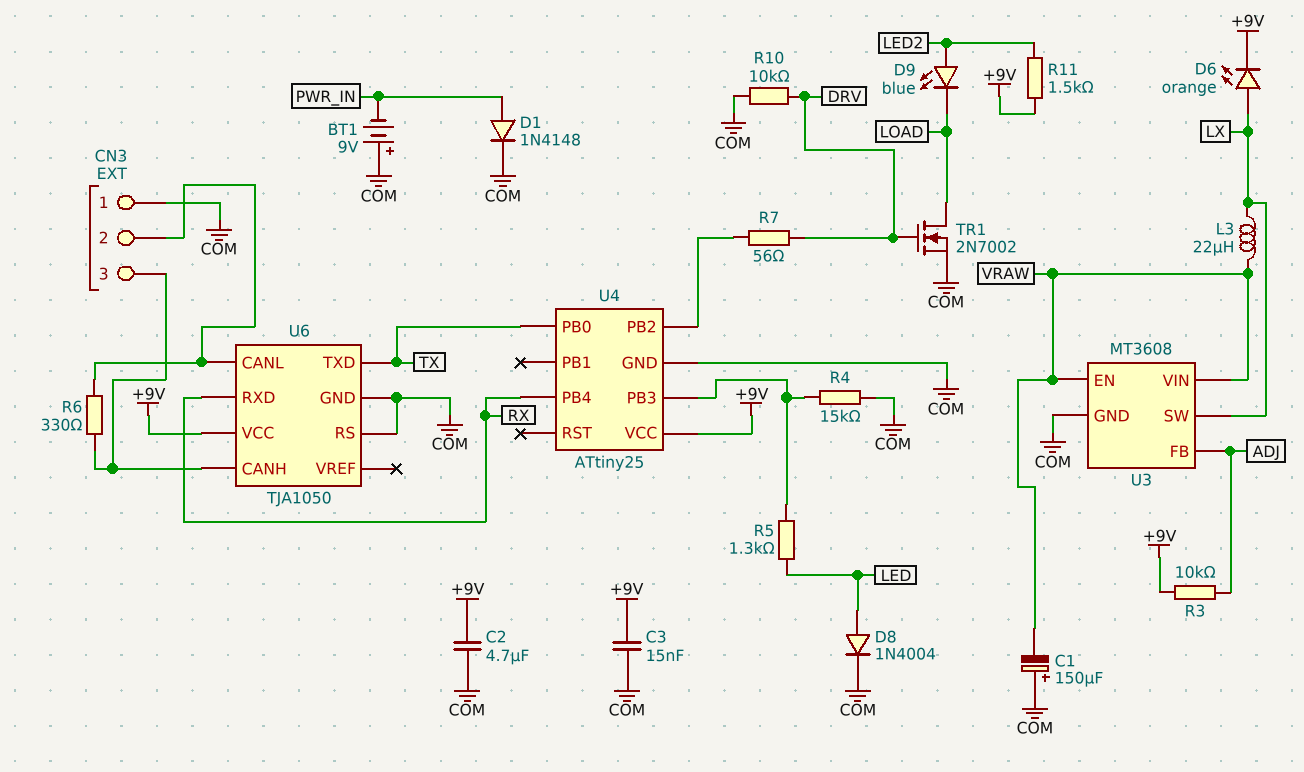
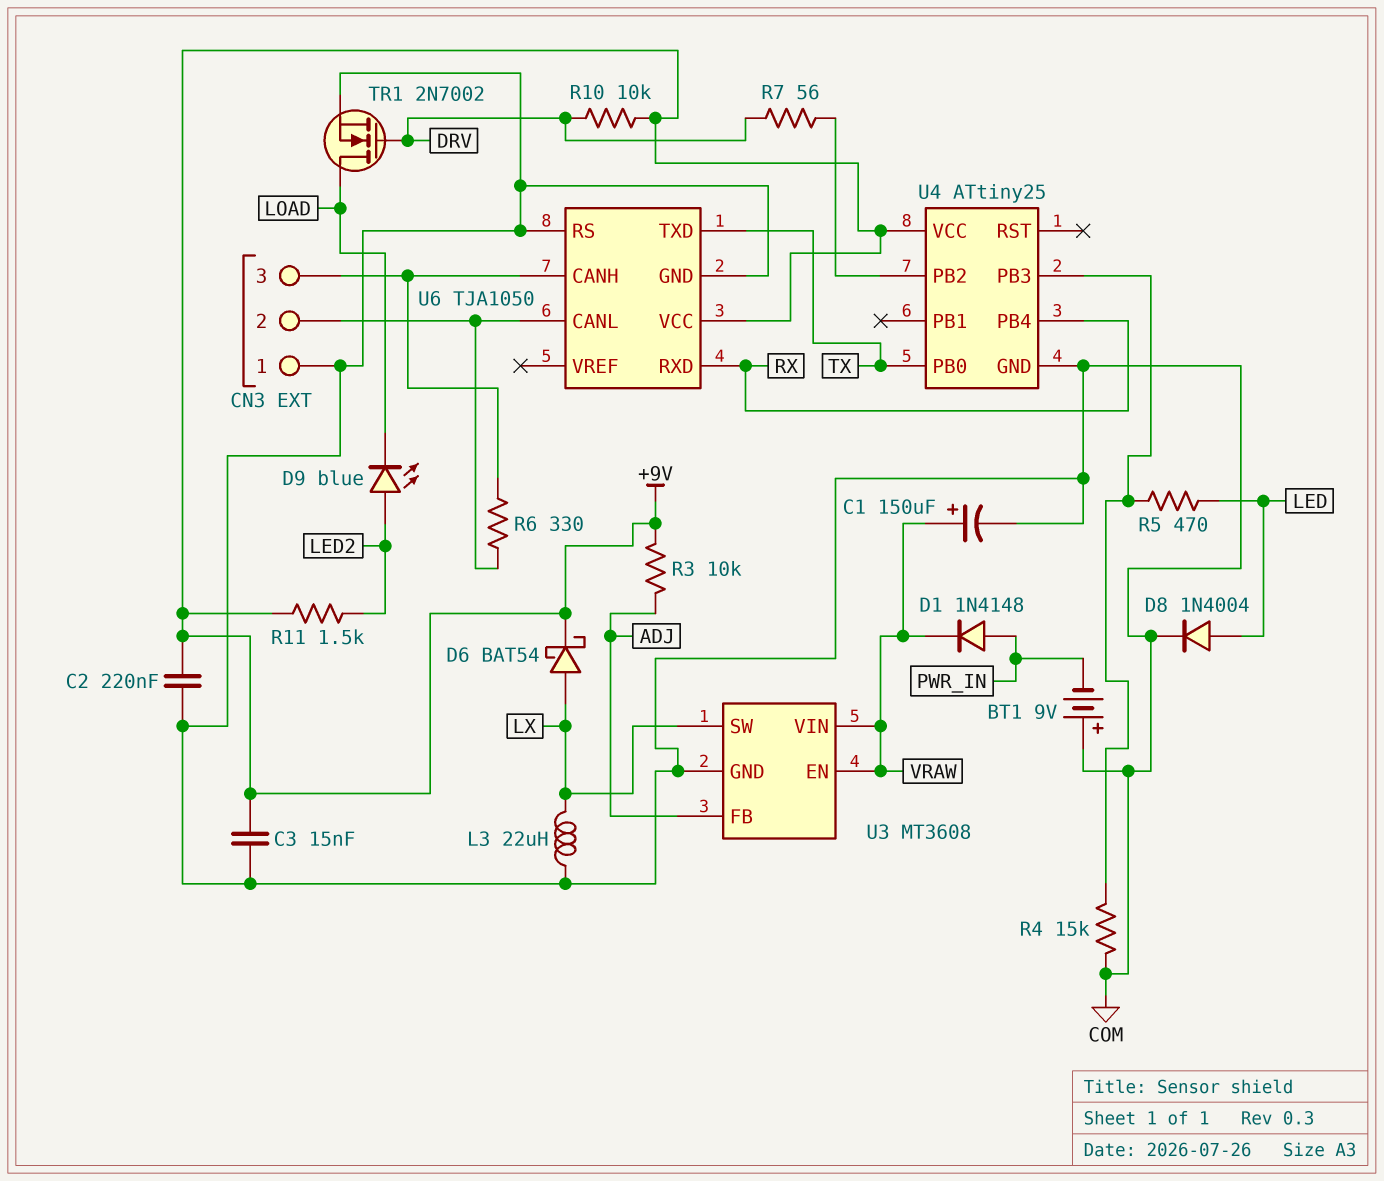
C1: 150uF (plus COM, minus VRAW) -> 150uF (plus VRAW, minus COM)
C2: 4.7uF (+9V, COM) -> 220nF (+9V, COM)
D1: diode 1N4148 (A PWR_IN, K COM) -> diode 1N4148 (A PWR_IN, K VRAW)
D6: LED orange (A LX, K +9V) -> schottky BAT54 (A LX, K +9V)
L3: 22uH (LX, VRAW) -> 22uH (COM, LX)
R5: 1.3k (LED, U4/PB3) -> 470 (LED, U4/PB3)
R10: 10k (COM, DRV) -> 10k (+9V, DRV)

